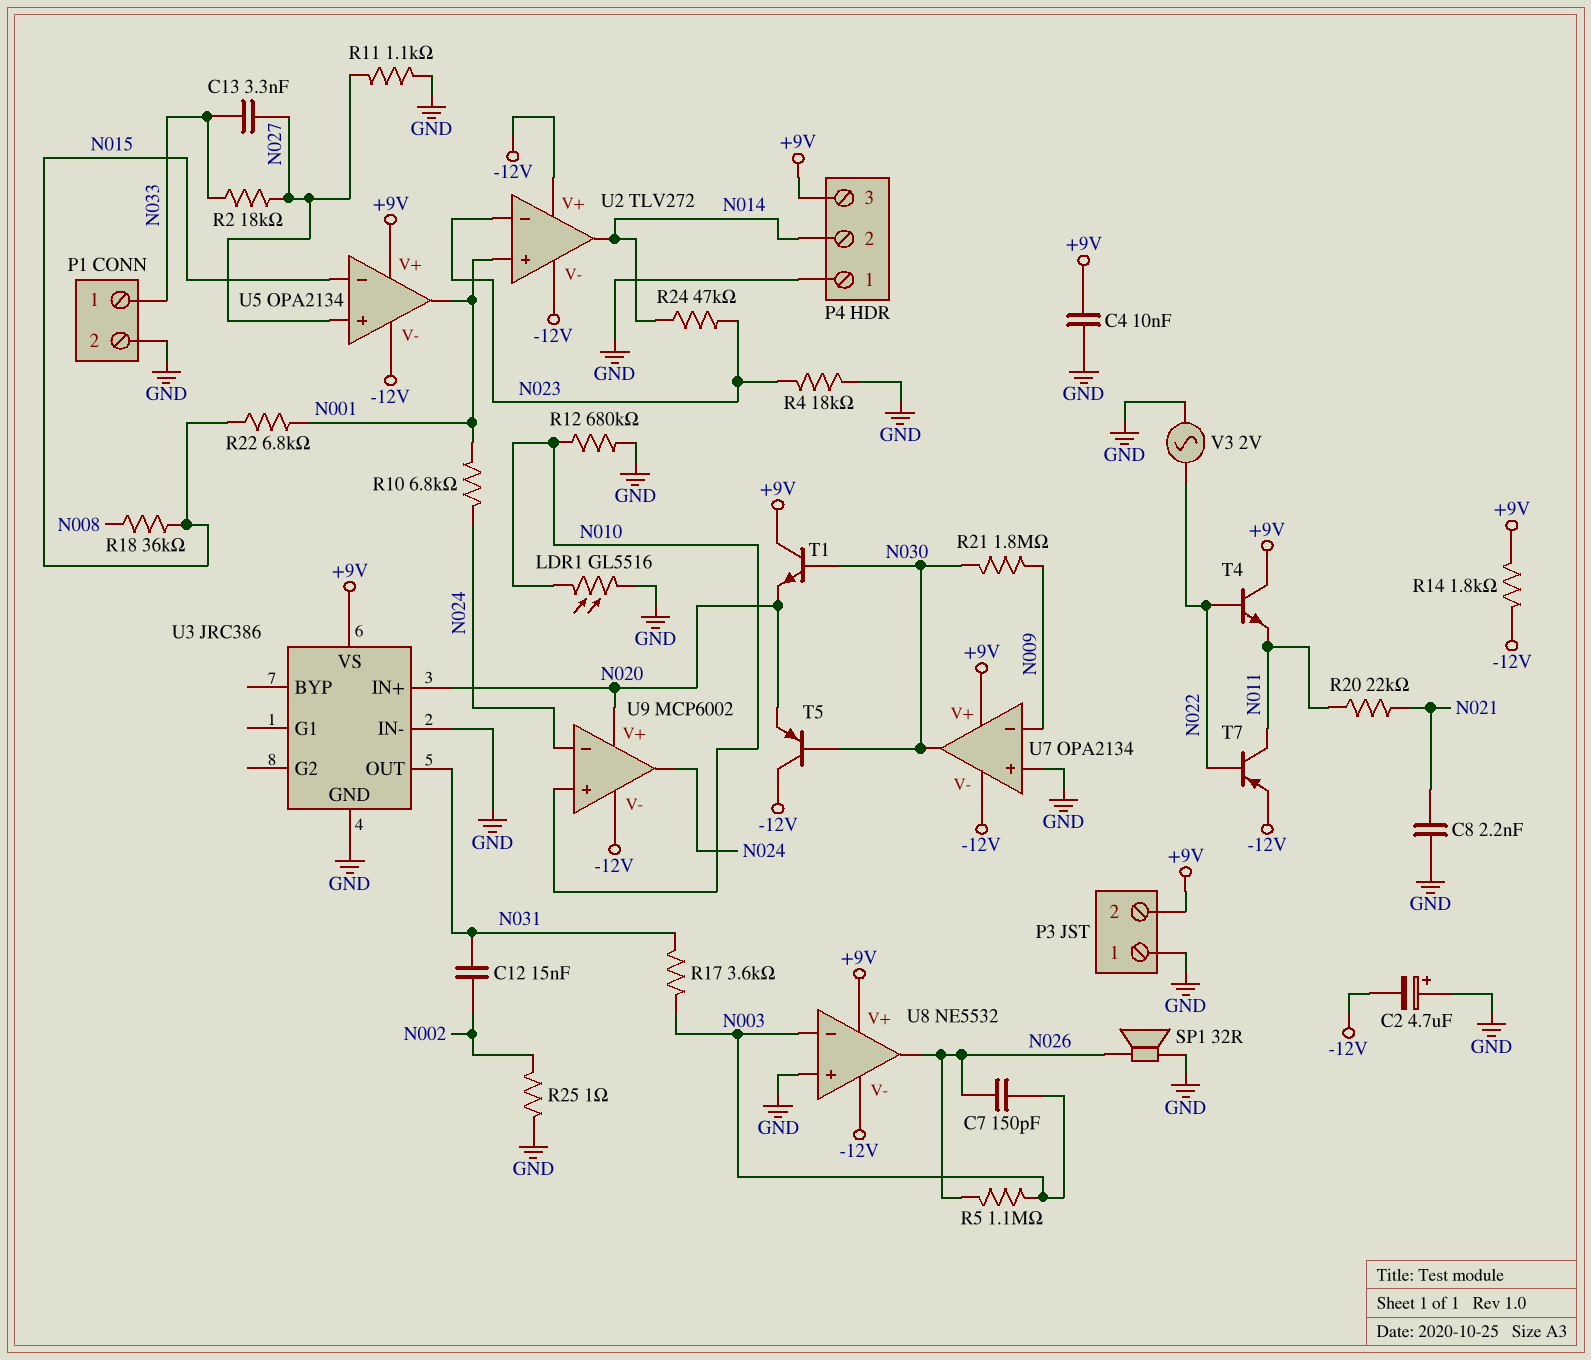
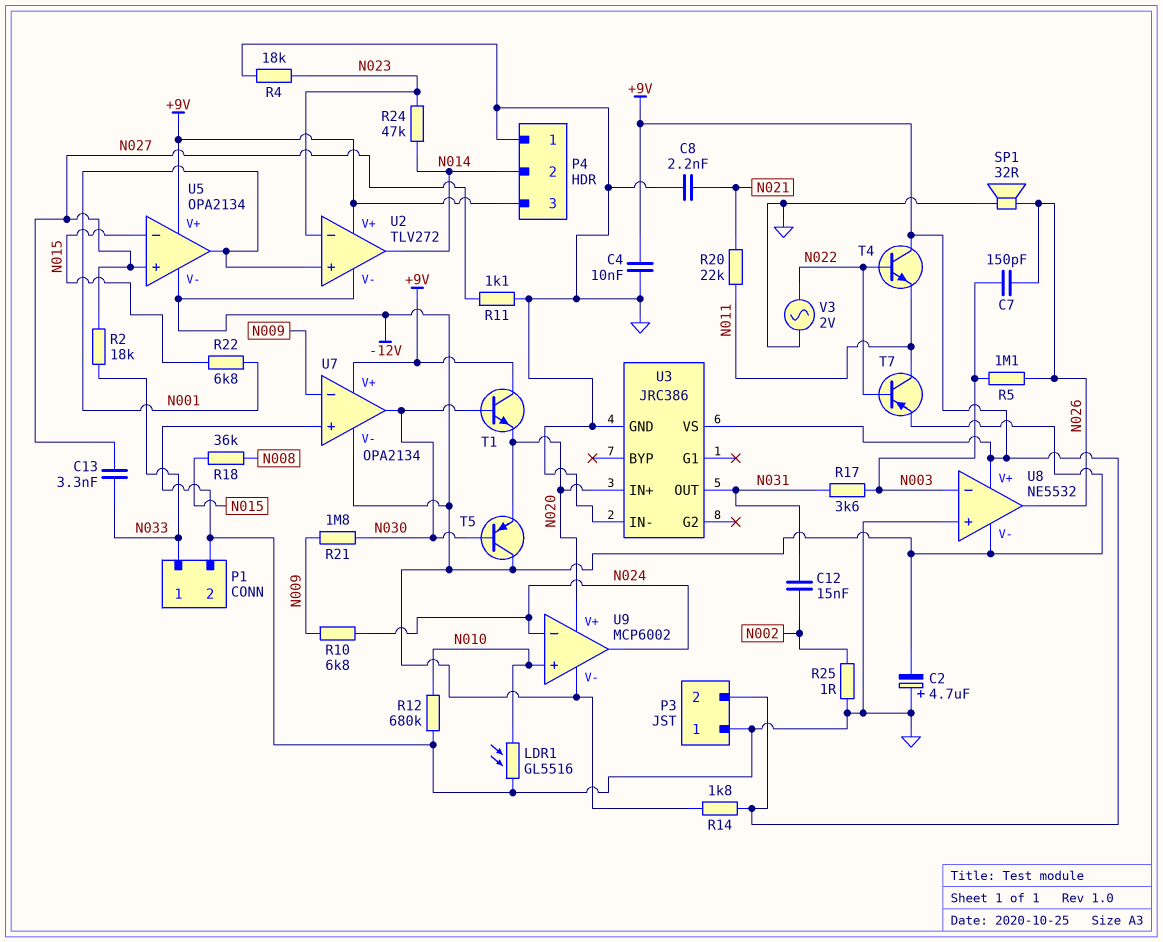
R10: 6.8k (N001, N024) -> 6.8k (N009, N024)
U2 pin V+: -12V -> +9V

